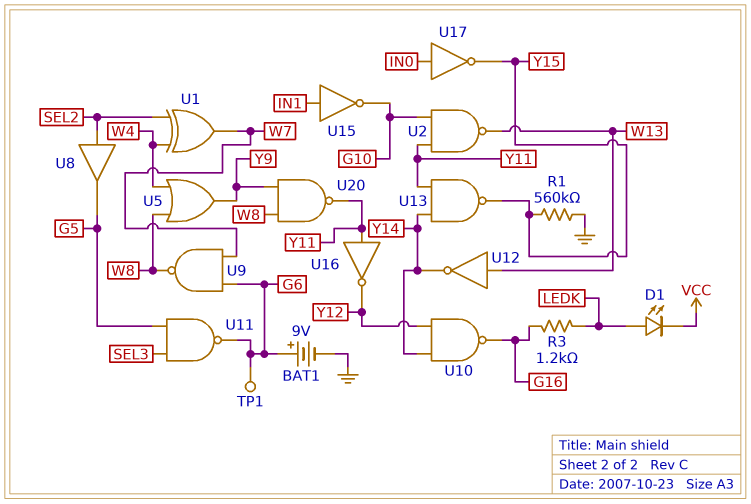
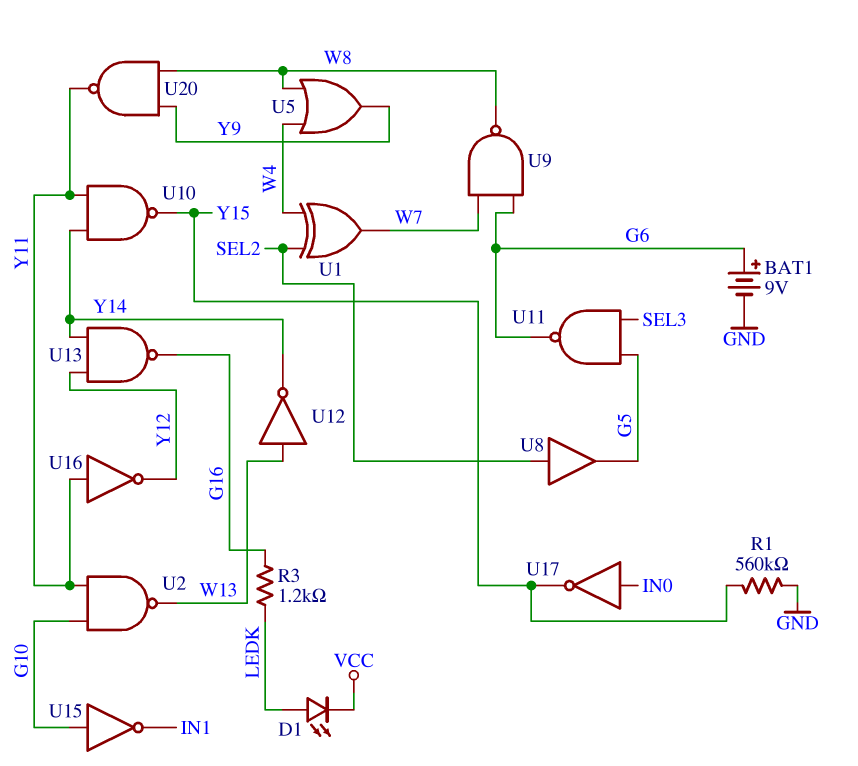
TP1: test point (G6) -> none
U10: NAND (in Y12, in Y14, out G16) -> NAND (in Y11, in Y14, out Y15)
U13: NAND (in Y11, in Y14, out Y15) -> NAND (in Y12, in Y14, out G16)
U15: NOT (in IN1, out G10) -> NOT (in G10, out IN1)

